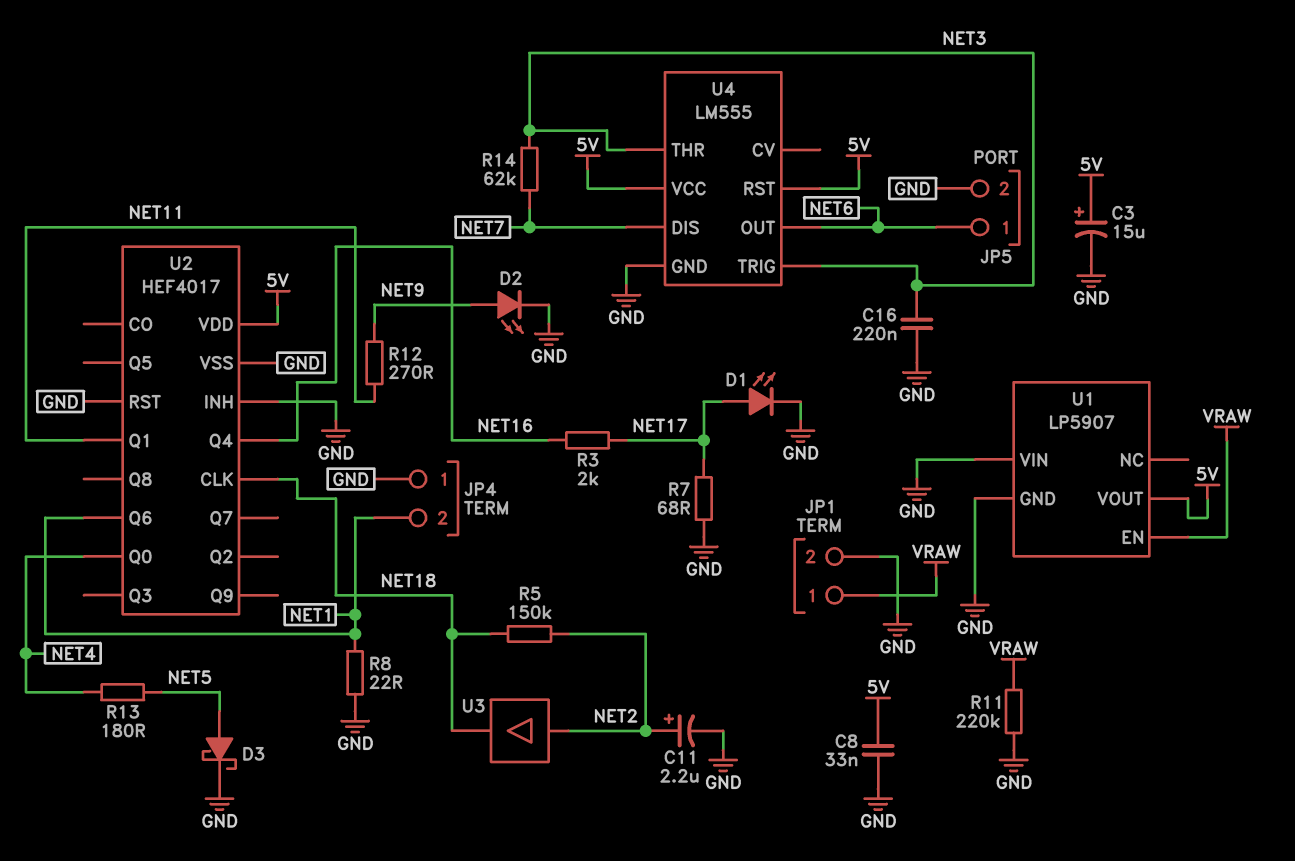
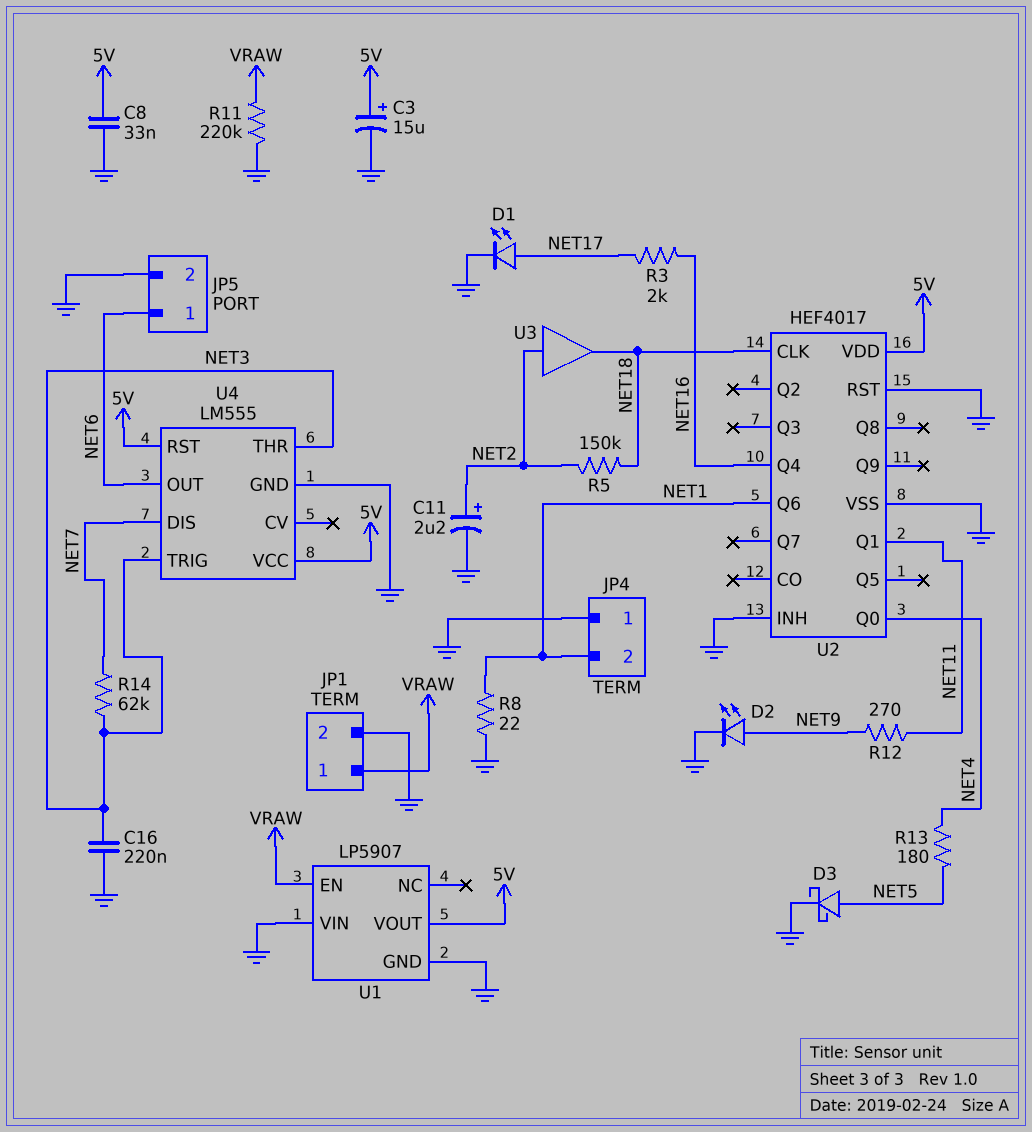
R7: 68 (GND, NET17) -> none

